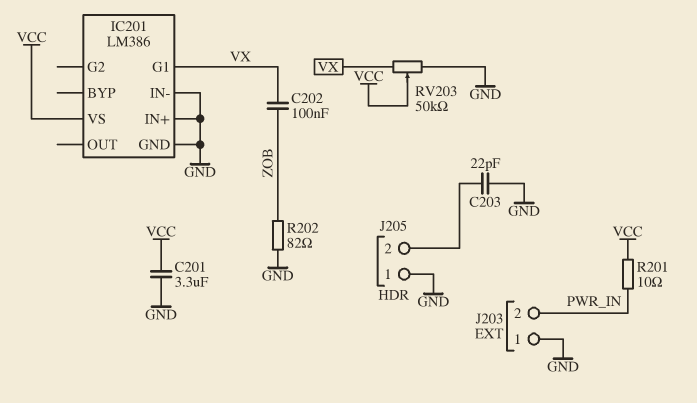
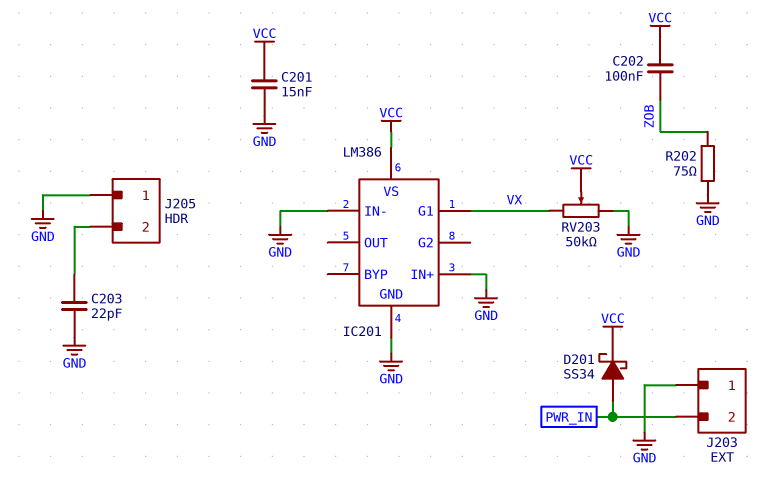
C201: 3.3uF (GND, VCC) -> 15nF (GND, VCC)
C202: 100nF (VX, ZOB) -> 100nF (VCC, ZOB)
D201: none -> schottky SS34 (A PWR_IN, K VCC)
R201: 10 (PWR_IN, VCC) -> none
R202: 82 (GND, ZOB) -> 75 (GND, ZOB)

